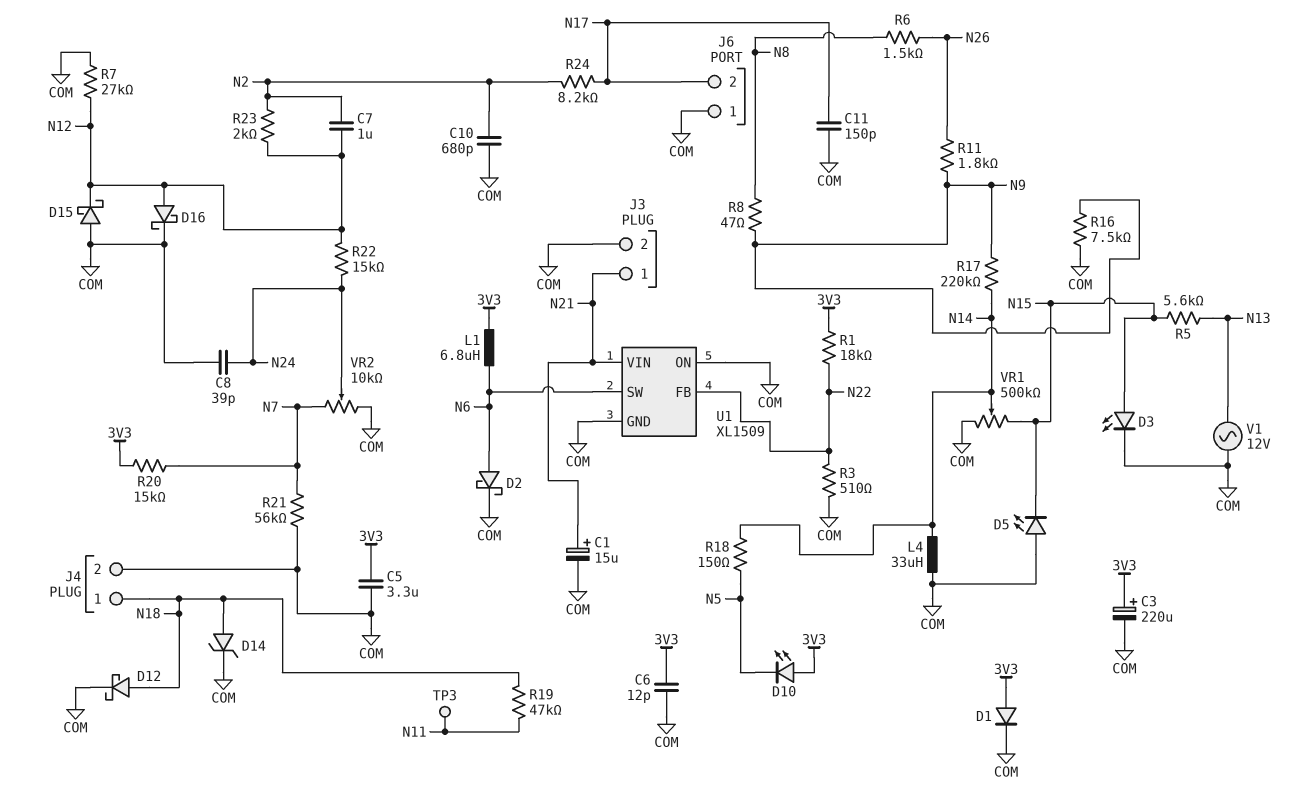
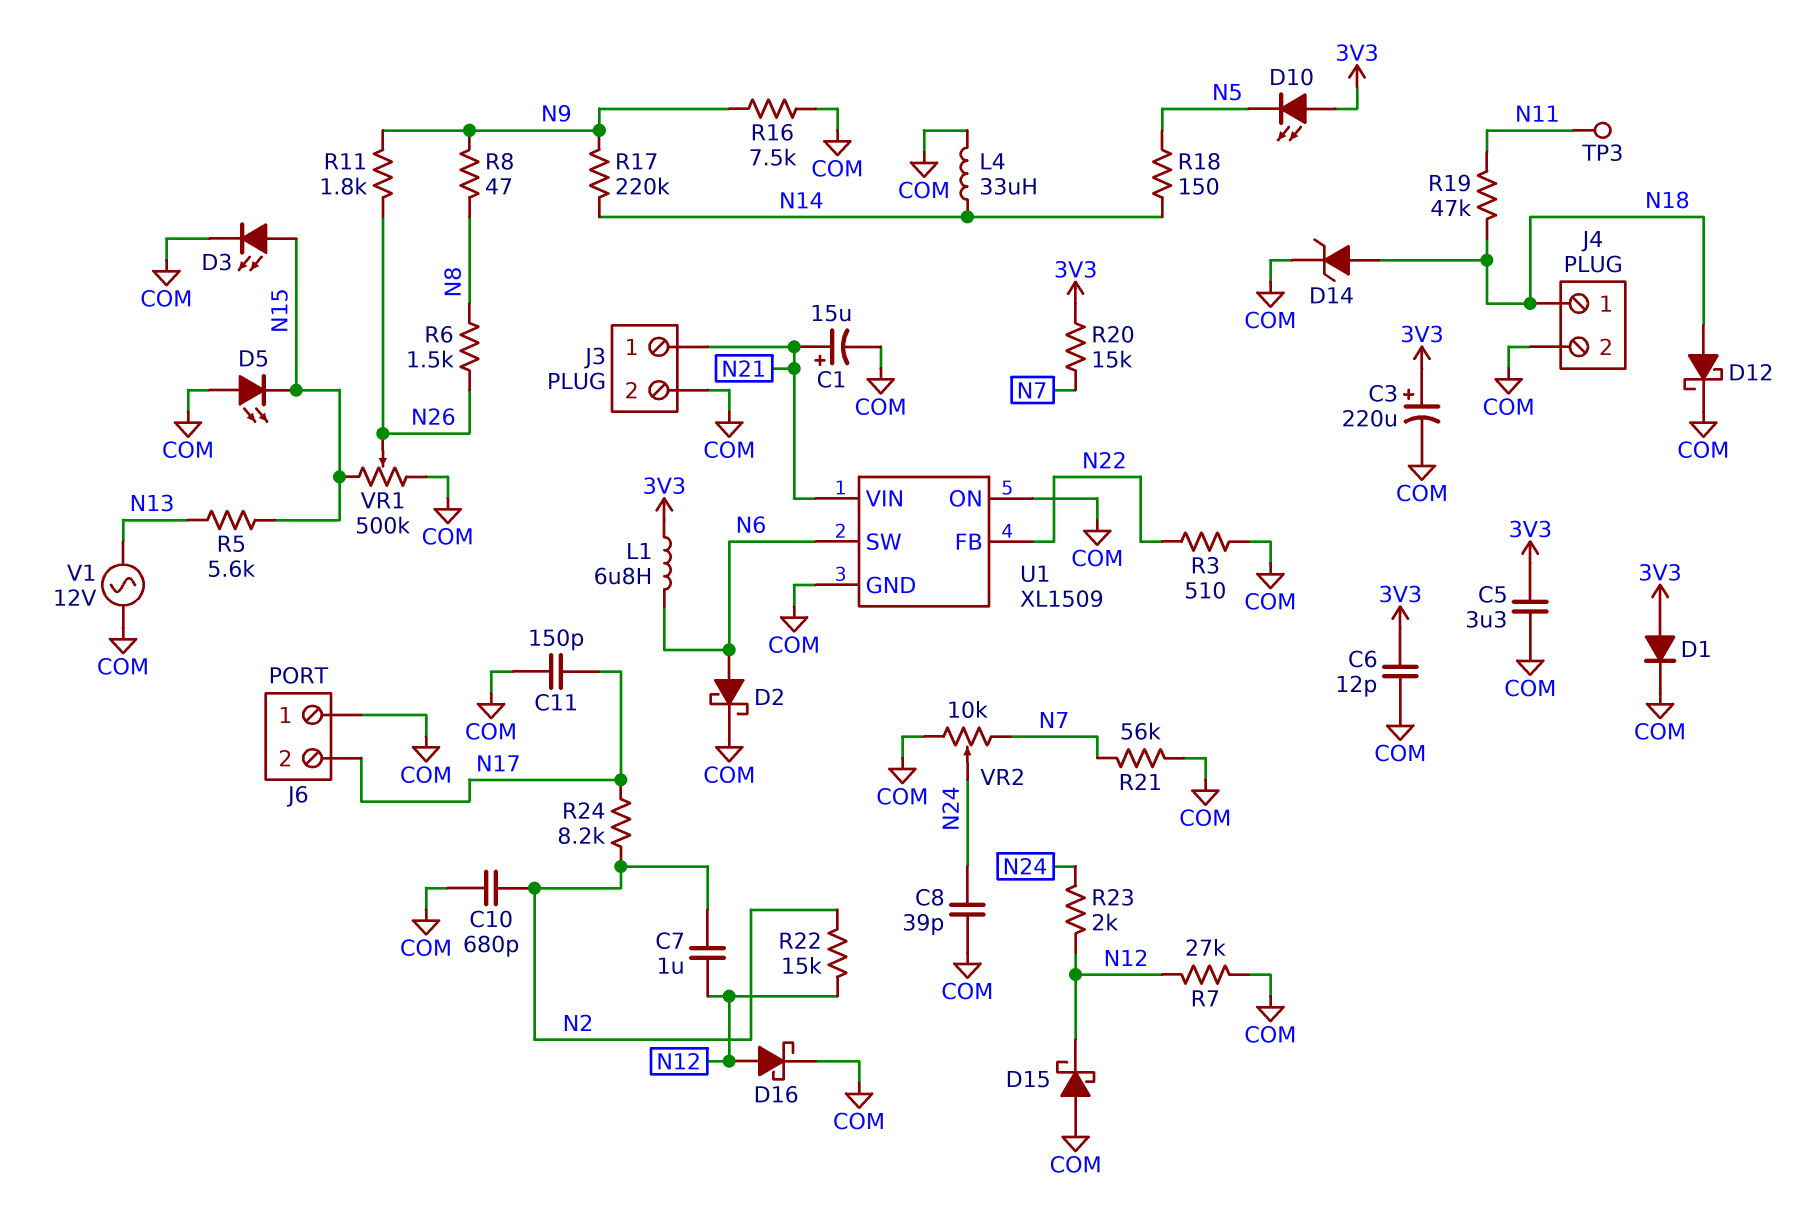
R1: 18k (3V3, N22) -> none
R22: 15k (N12, N24) -> 15k (N2, N12)
R23: 2k (N2, N12) -> 2k (N12, N24)
VR1: 500k (COM, N15, wiper N14) -> 500k (COM, N15, wiper N26)

